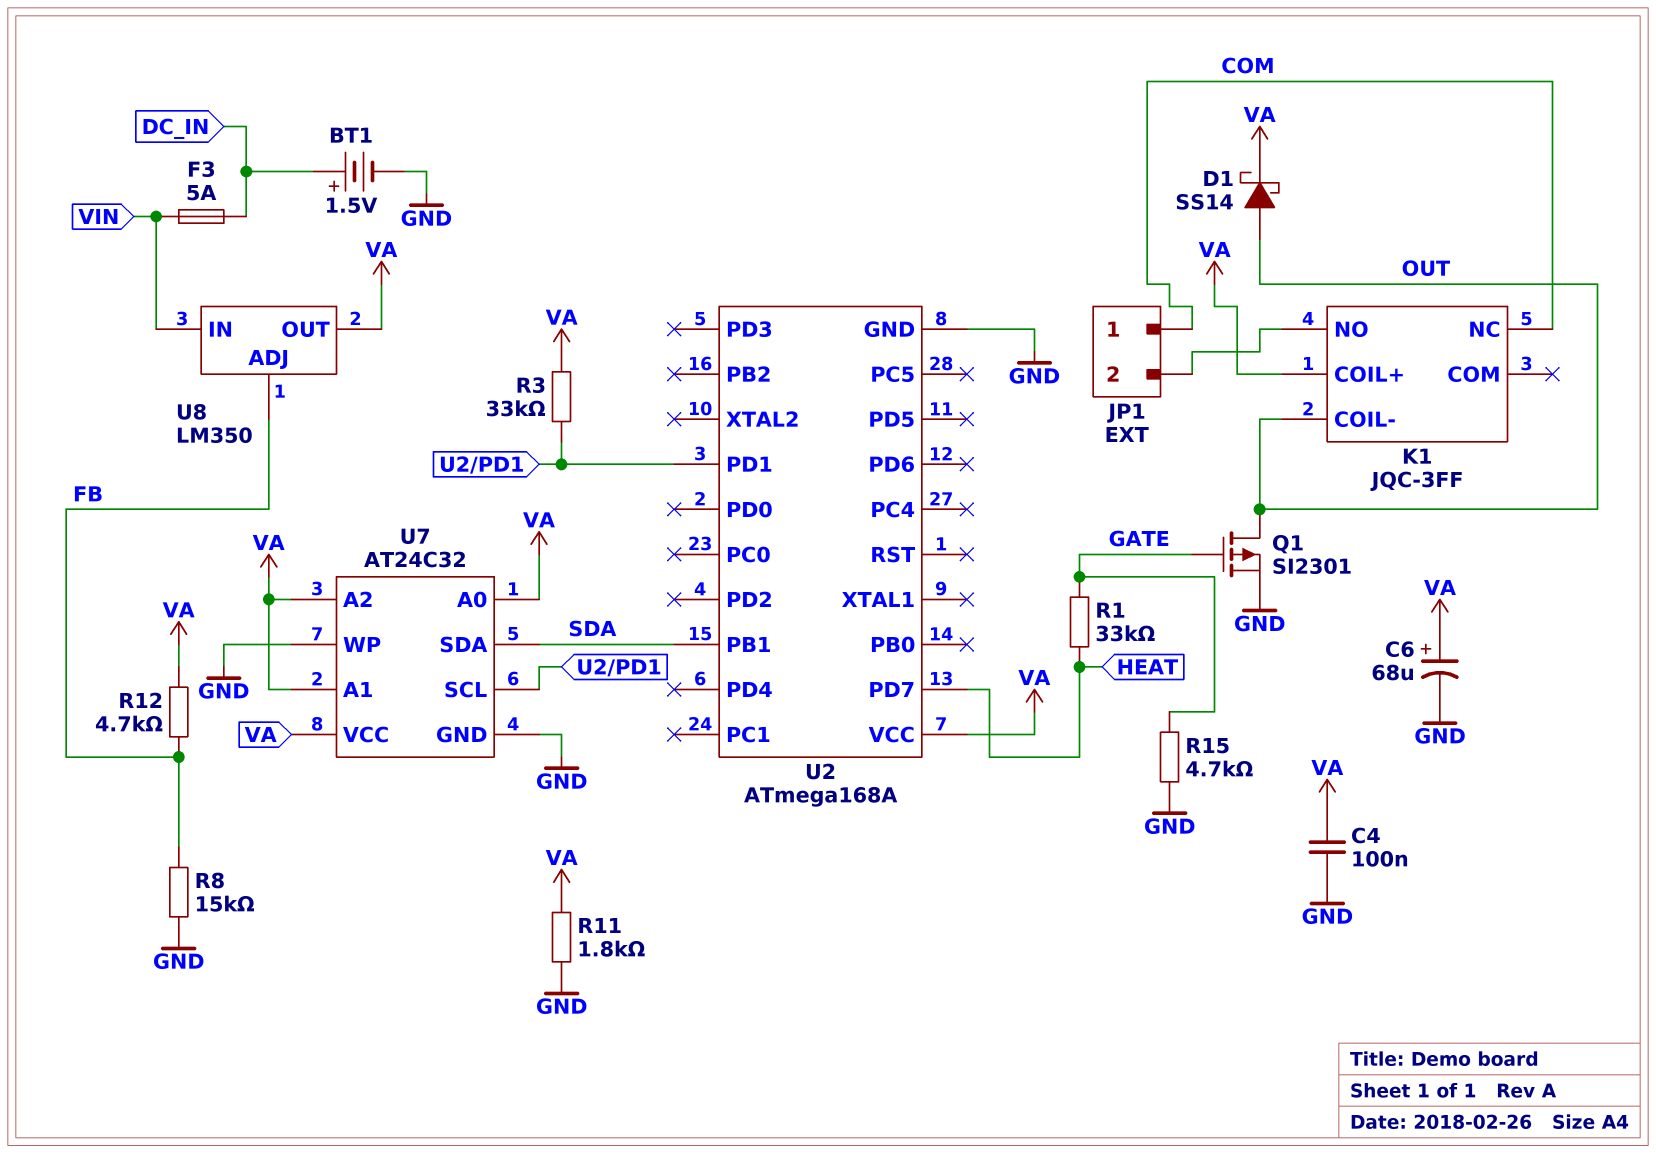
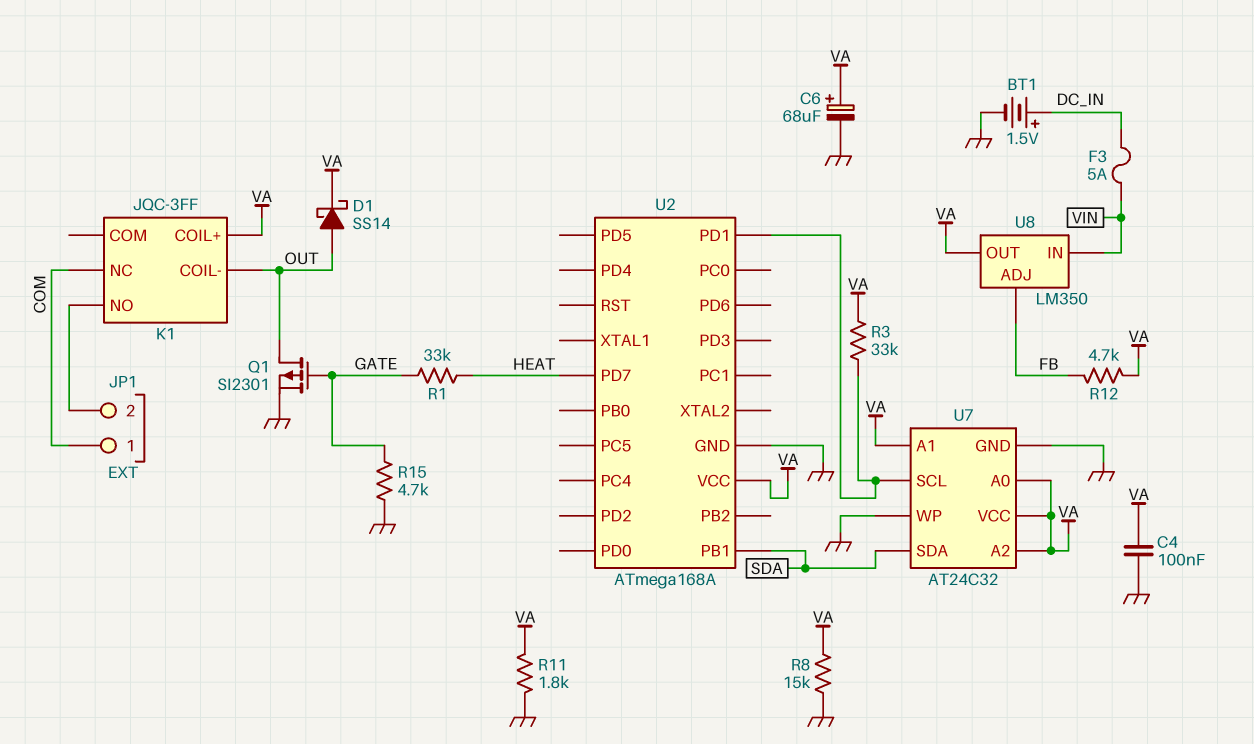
R8: 15k (FB, GND) -> 15k (GND, VA)

